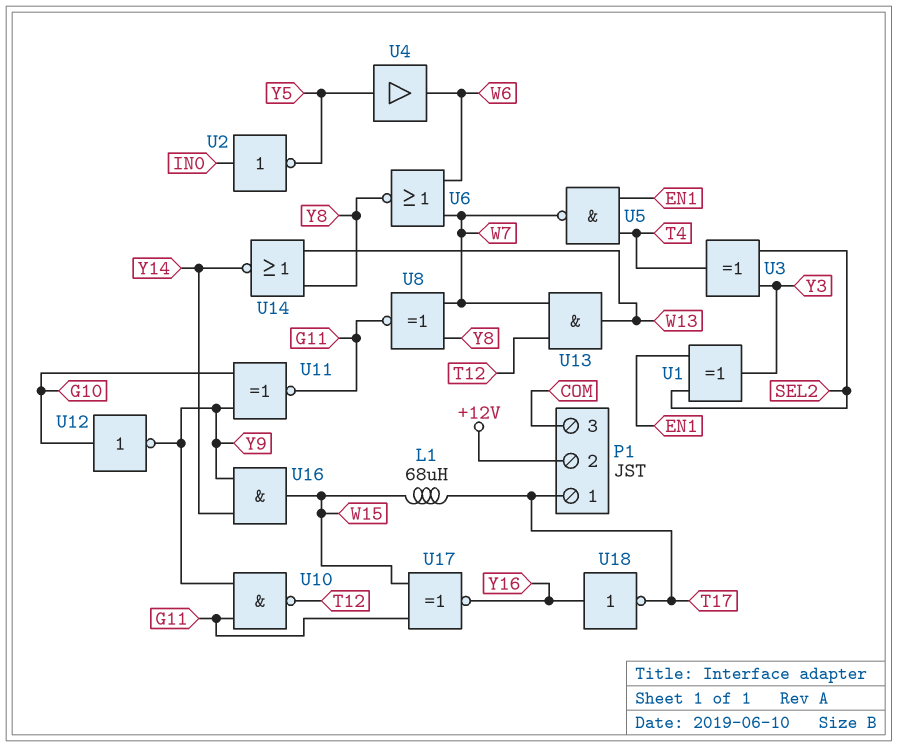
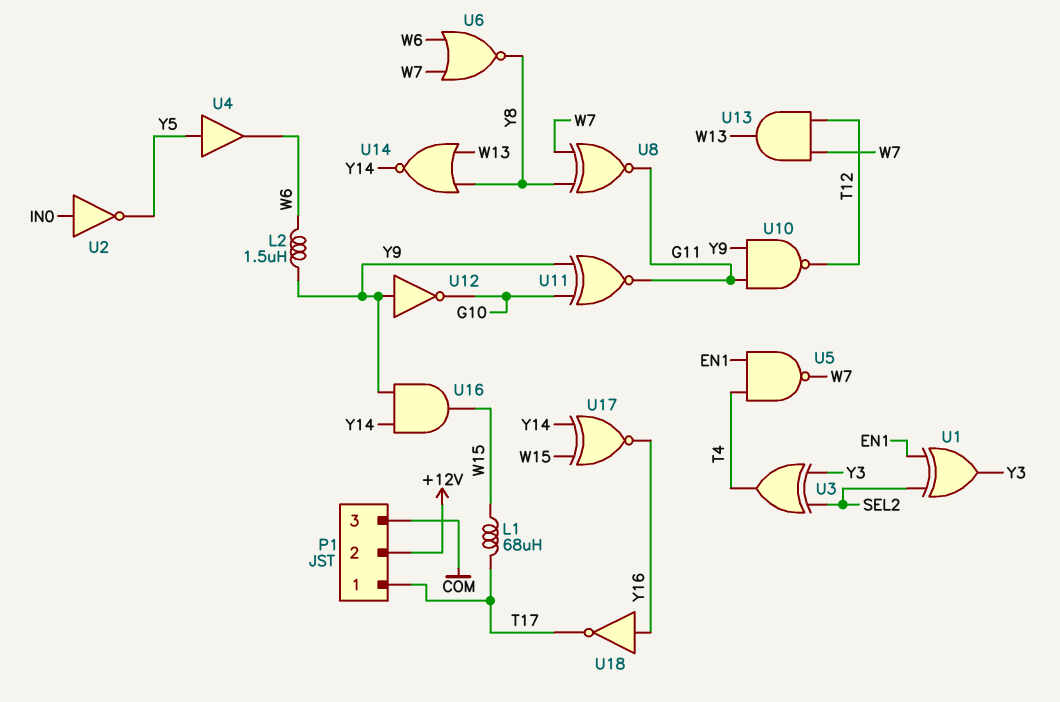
L2: none -> 1.5uH (W6, Y9)
U12: NOT (in G10, out Y9) -> NOT (in Y9, out G10)
U17: XNOR (in G11, in W15, out Y16) -> XNOR (in W15, in Y14, out Y16)

